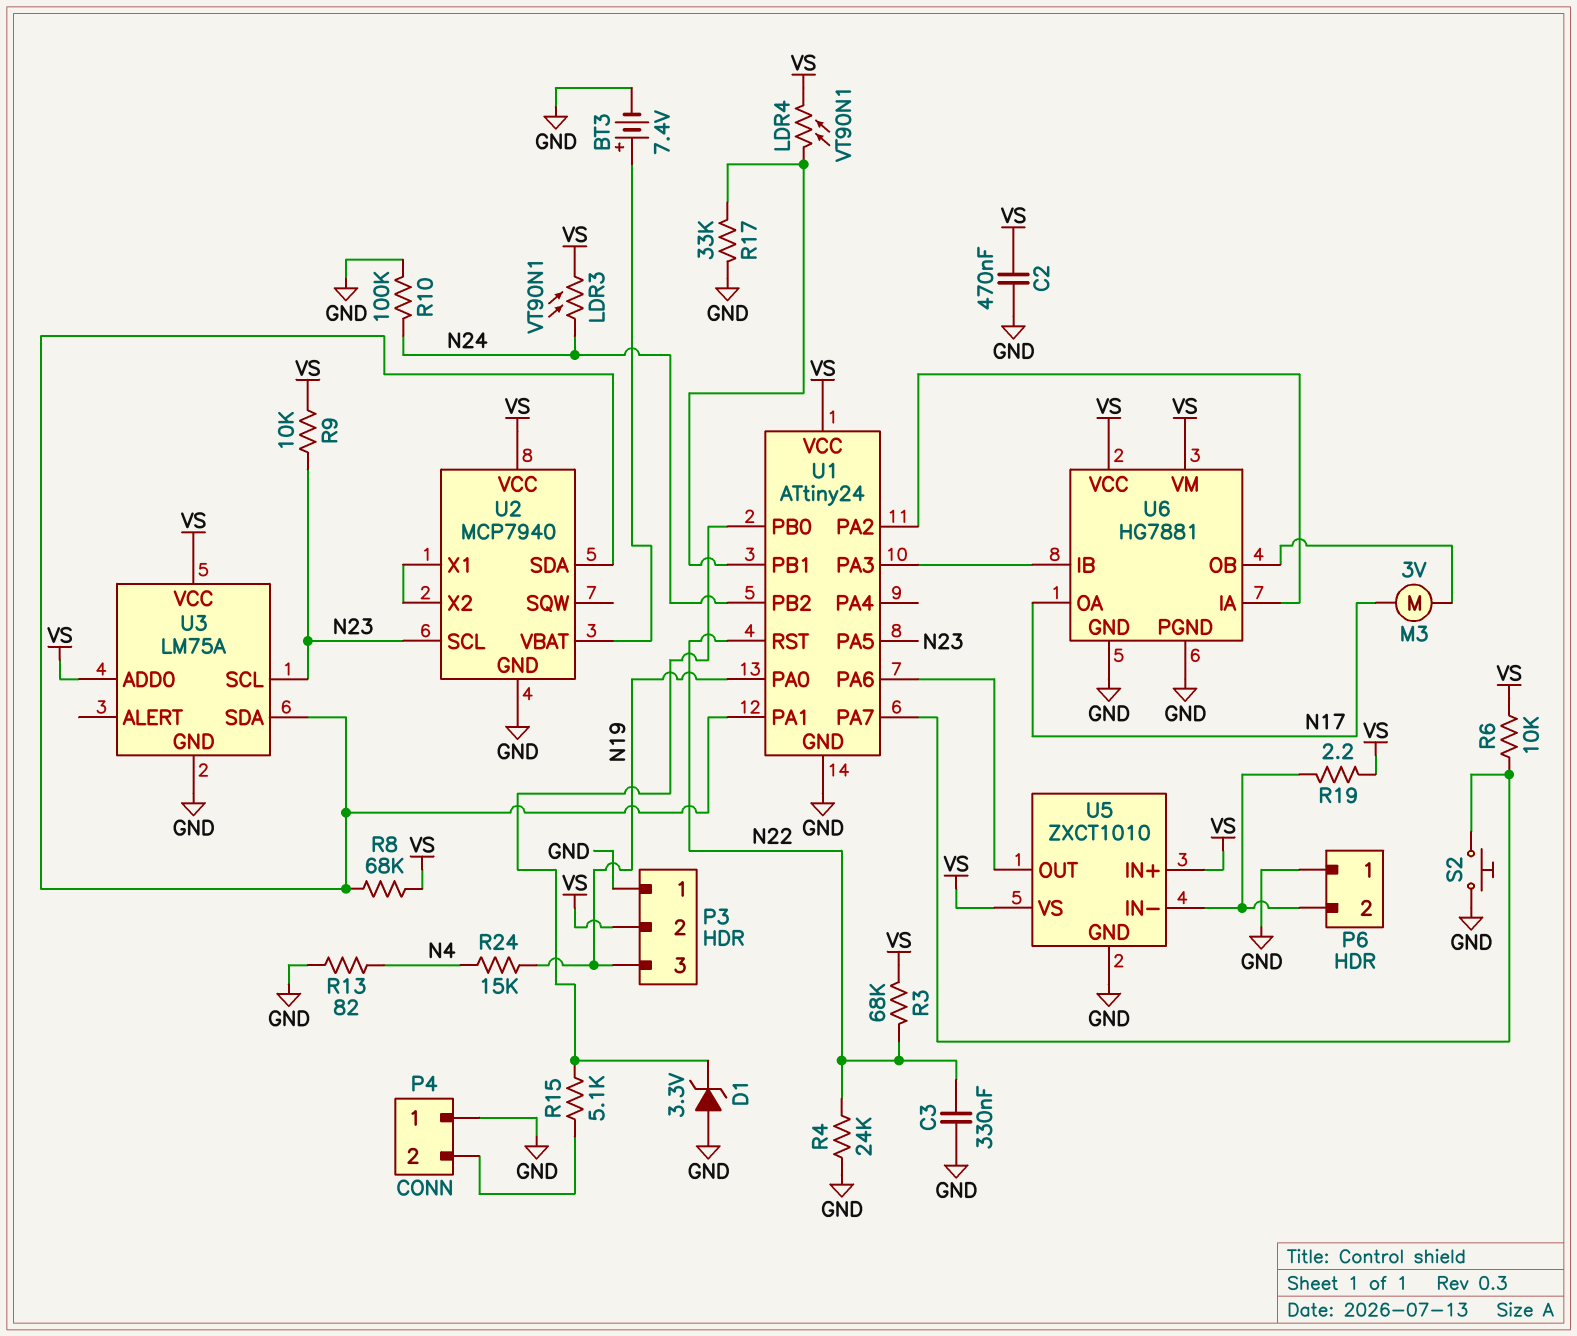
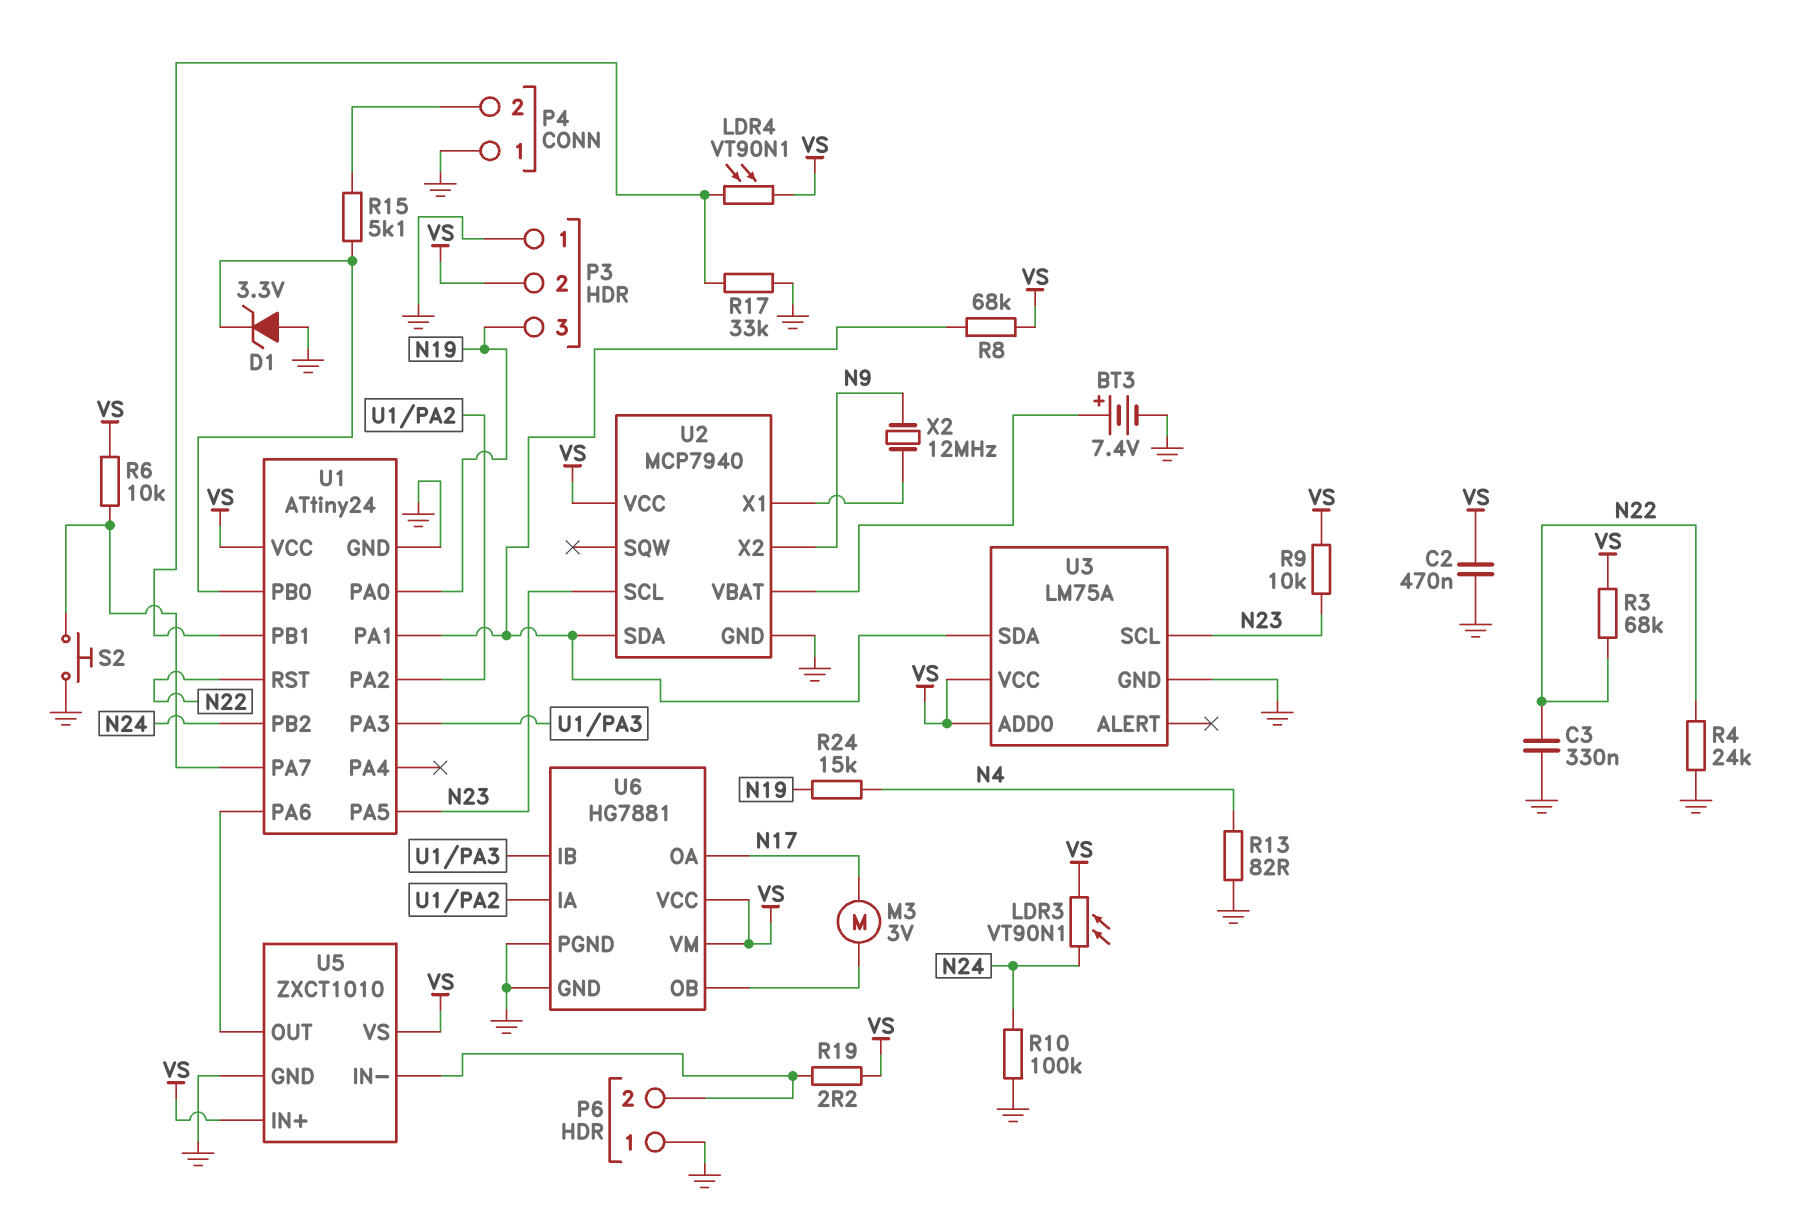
U2 pin X2: U2/X1 -> N9
X2: none -> 12MHz (N9, U2/X1)

